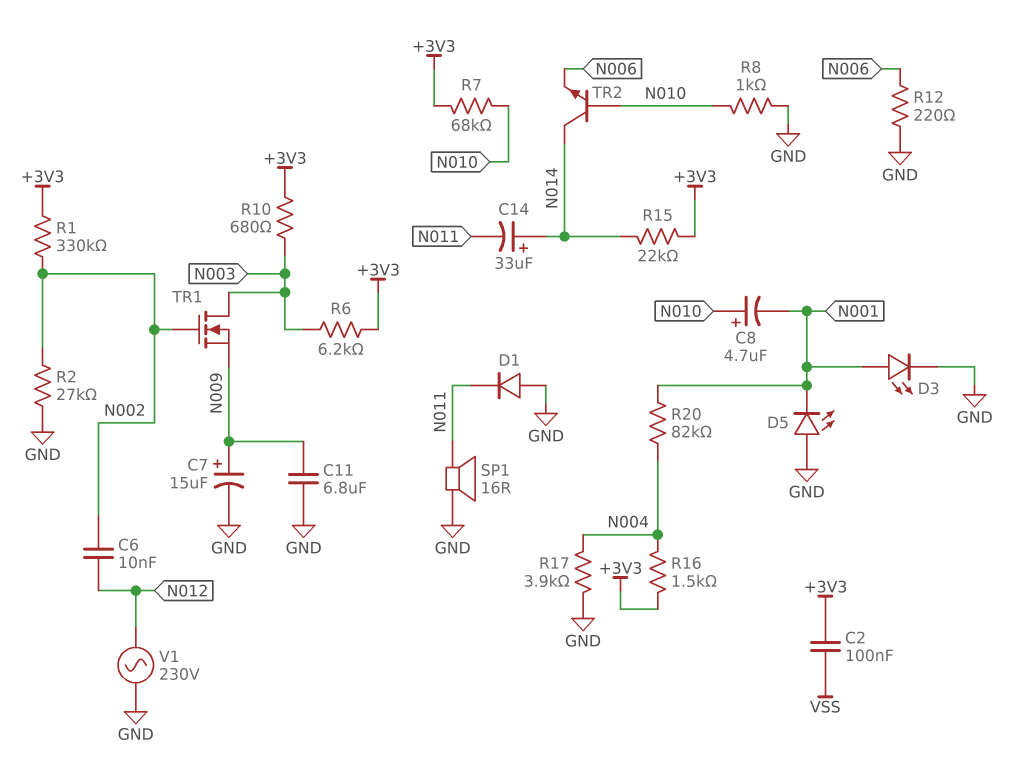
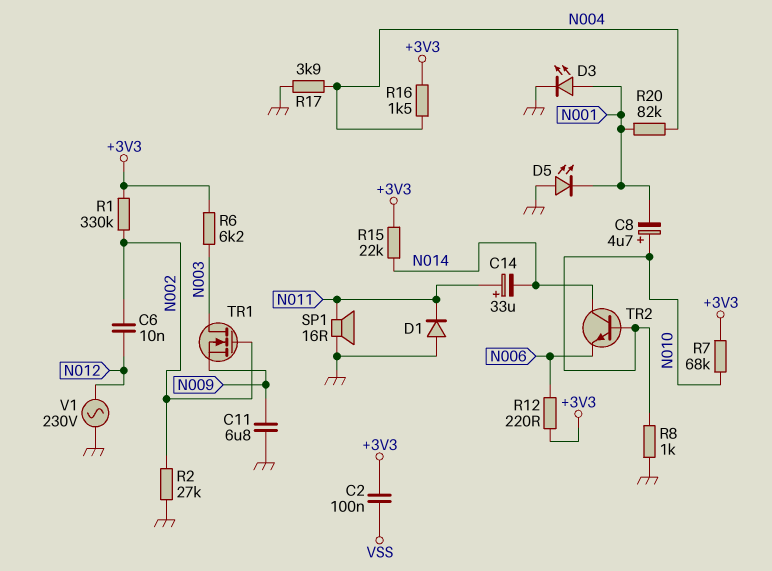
C7: 15uF (plus N009, minus GND) -> none
C14: 33uF (plus N014, minus N011) -> 33uF (plus N011, minus N014)
R10: 680 (+3V3, N003) -> none
R12: 220 (GND, N006) -> 220 (+3V3, N006)

